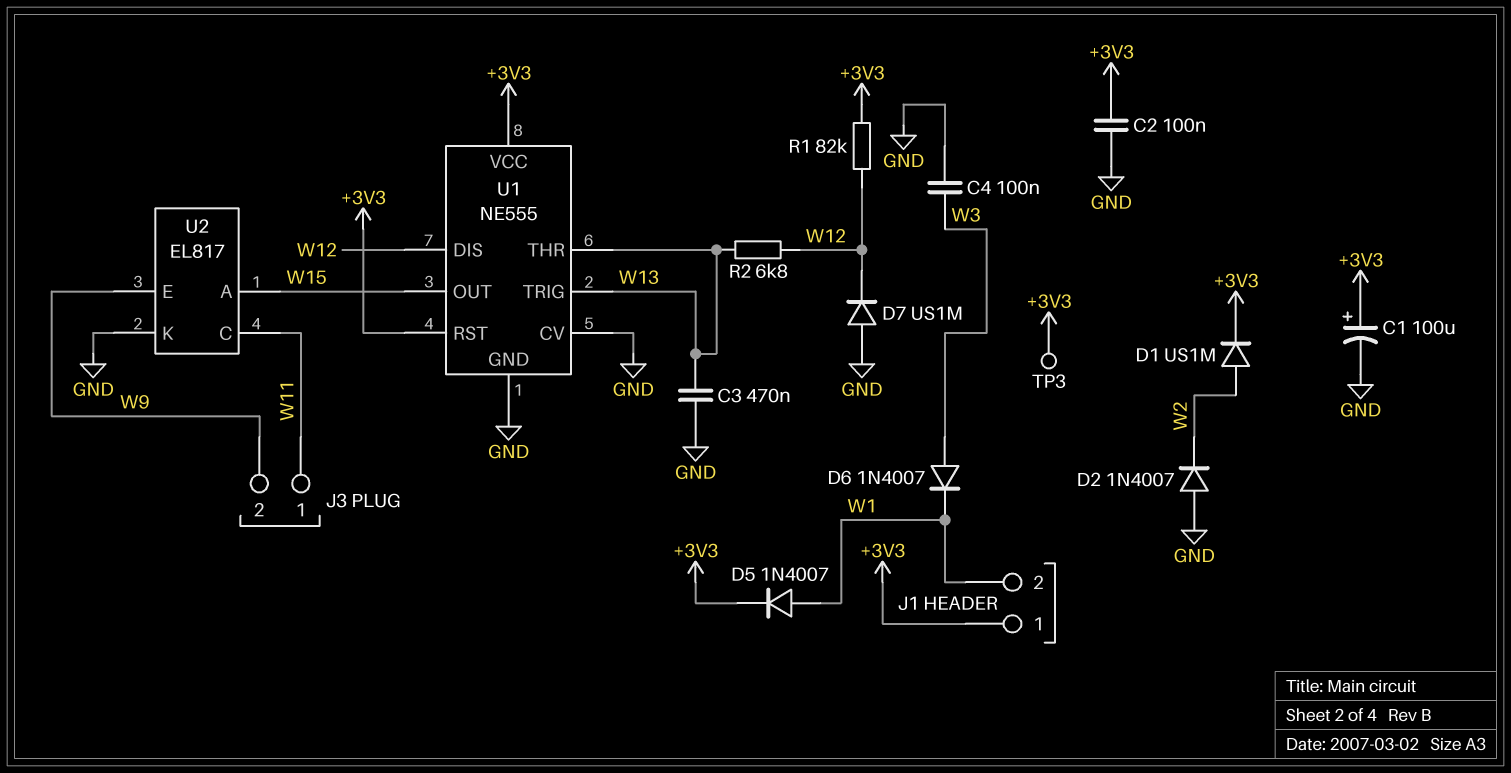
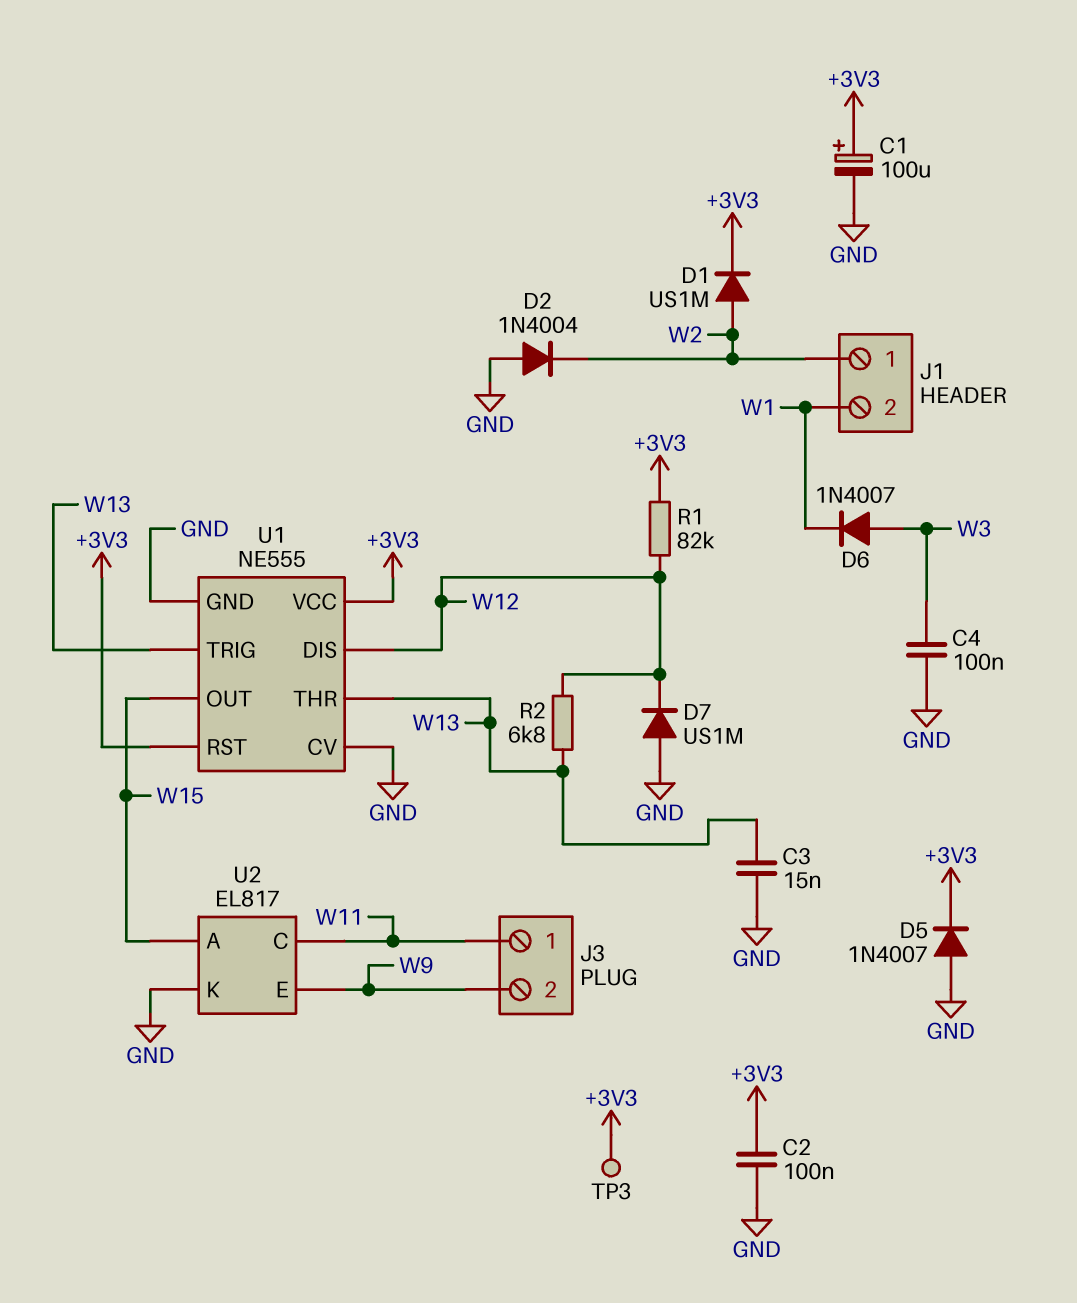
C3: 470nF (GND, W13) -> 15nF (GND, W13)
D2: diode 1N4007 (A GND, K W2) -> diode 1N4004 (A GND, K W2)
D5: diode 1N4007 (A W1, K +3V3) -> diode 1N4007 (A GND, K +3V3)
J1 pin 1: +3V3 -> W2

